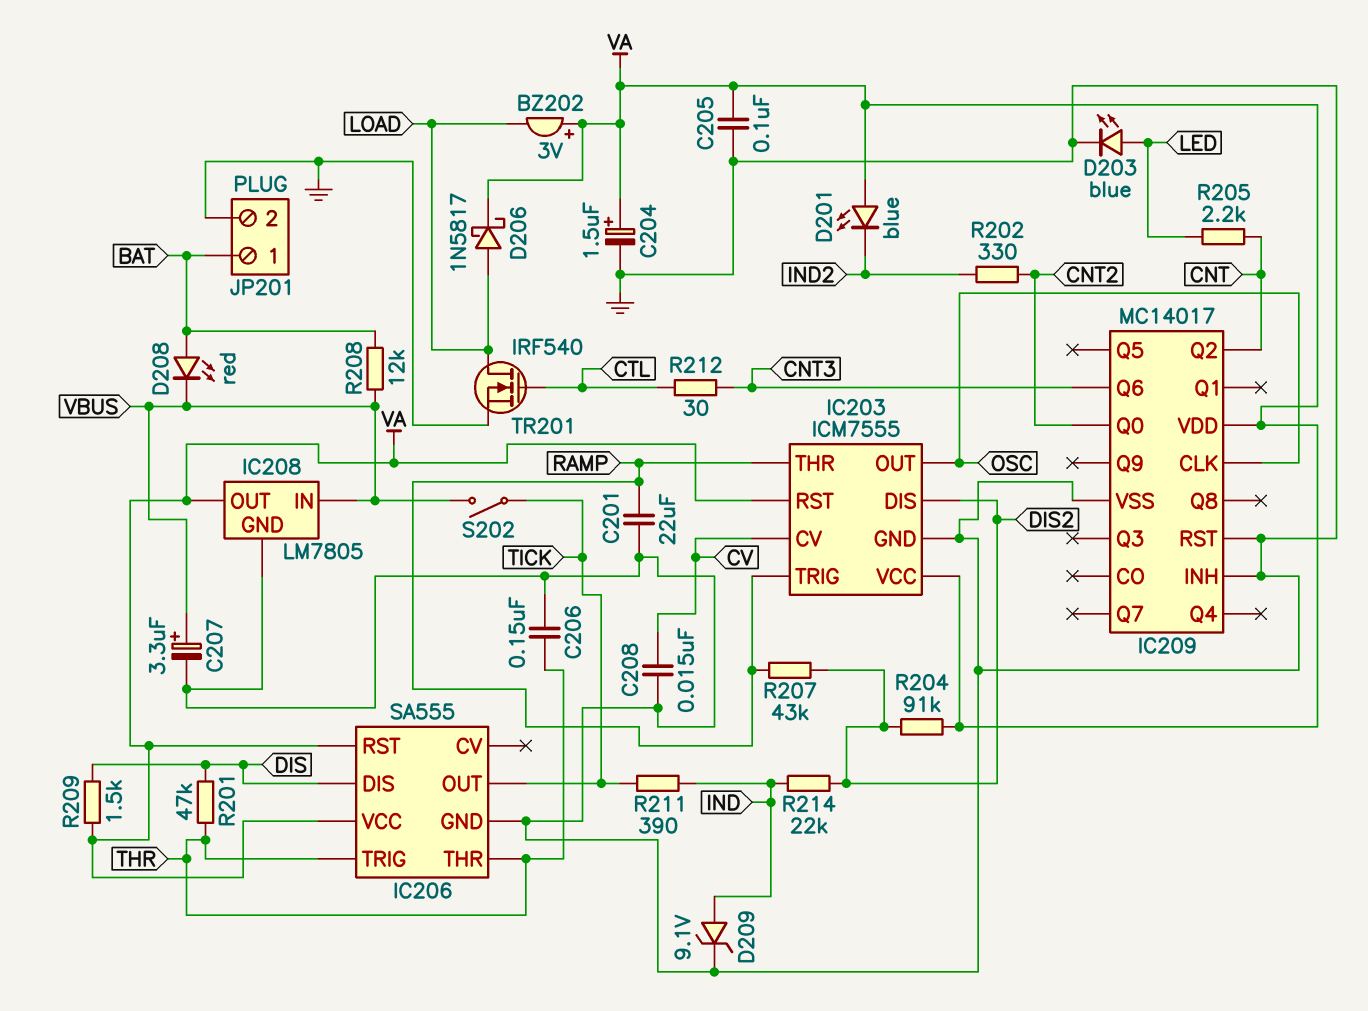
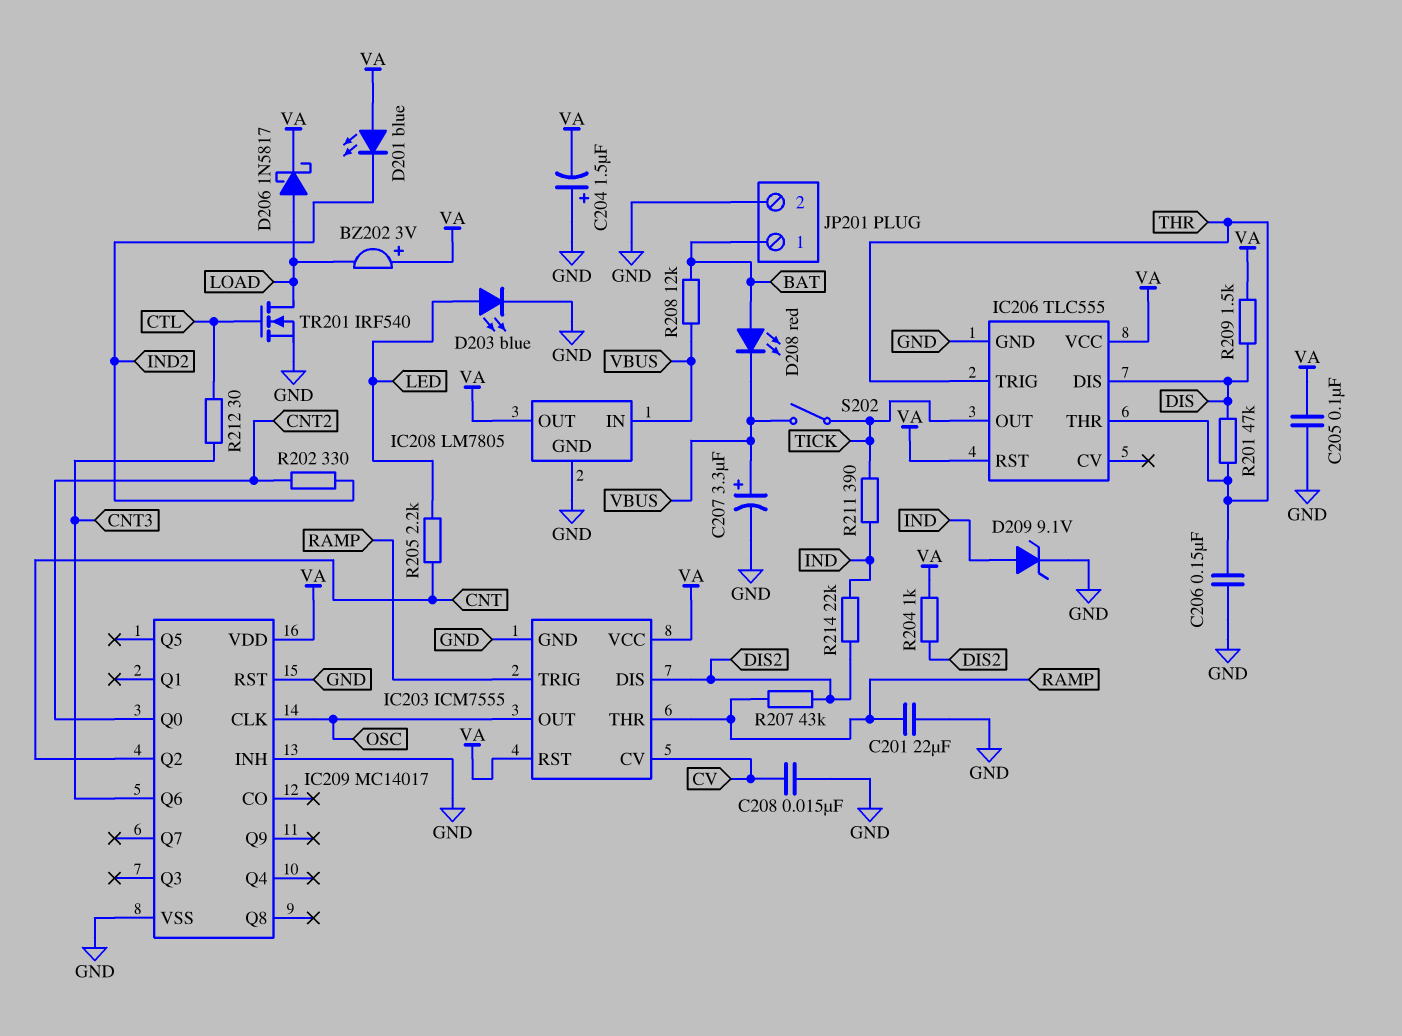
C204: 1.5uF (plus VA, minus GND) -> 1.5uF (plus GND, minus VA)
IC206: SA555 -> TLC555
R204: 91k (DIS2, VA) -> 1k (DIS2, VA)

